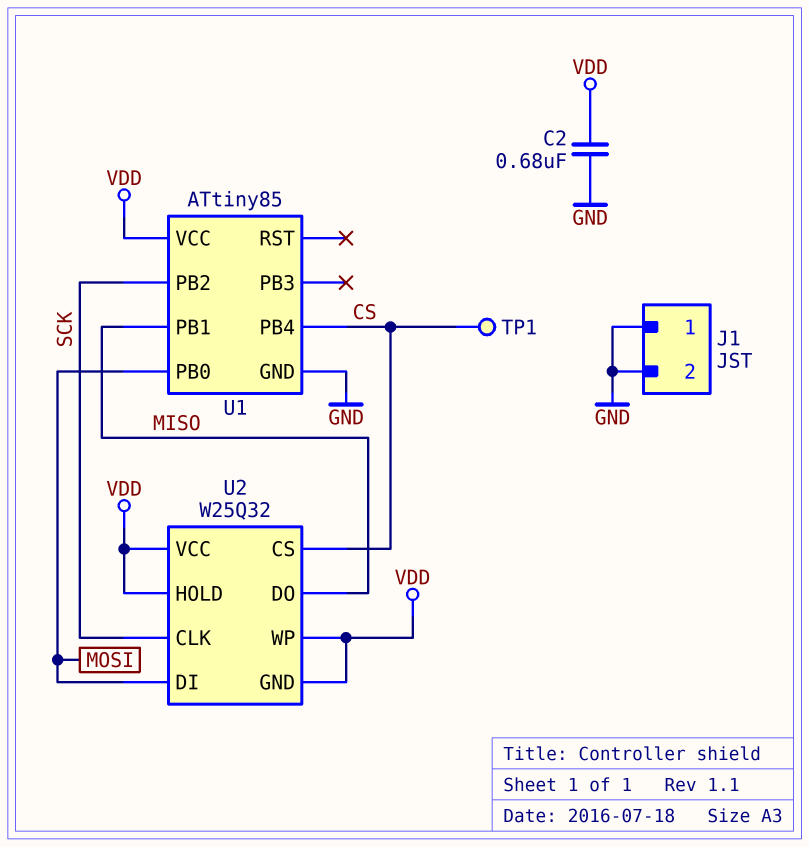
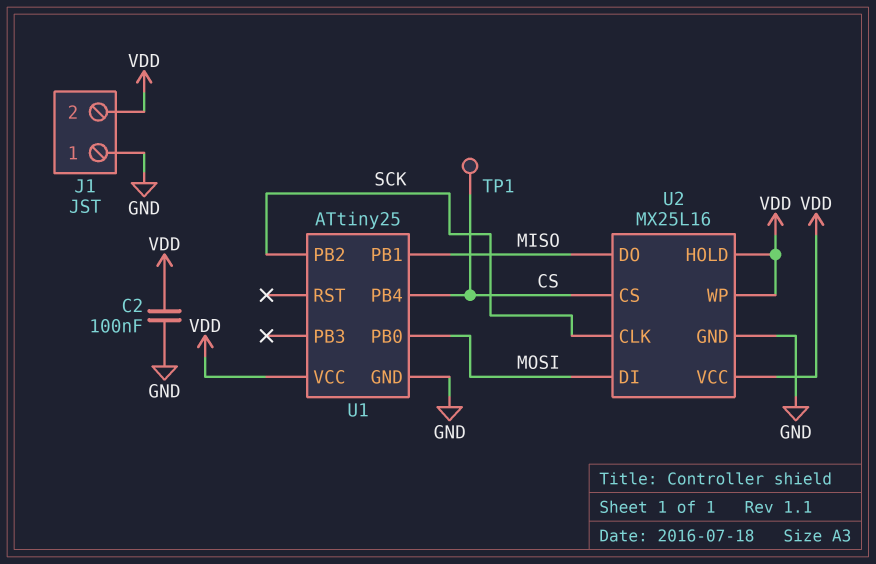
C2: 680nF (GND, VDD) -> 100nF (GND, VDD)
J1 pin 2: GND -> VDD
U1: ATtiny85 -> ATtiny25
U2: W25Q32 -> MX25L16
U2 pin GND: VDD -> GND

